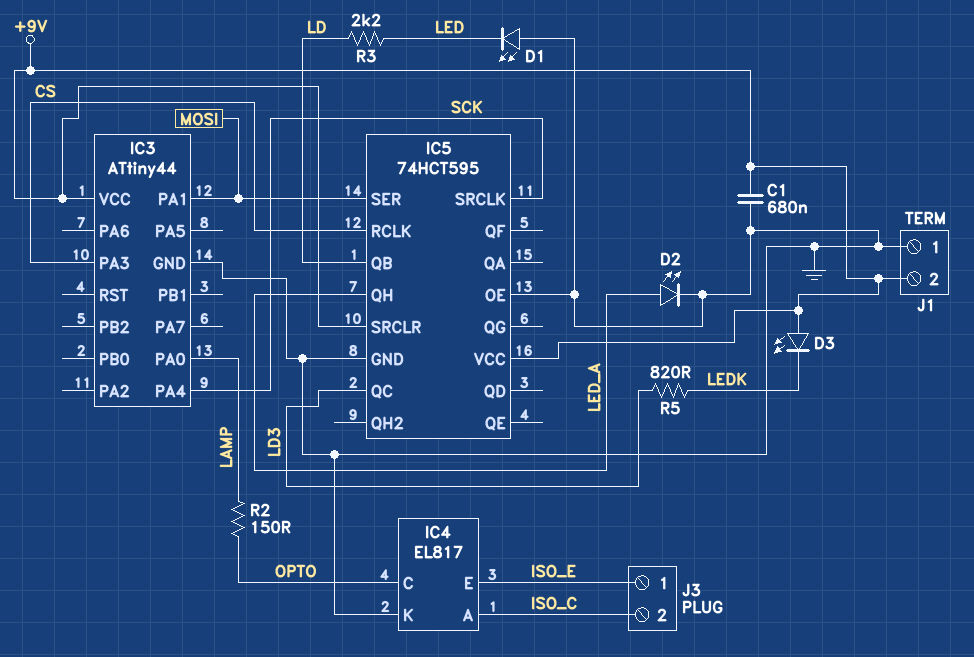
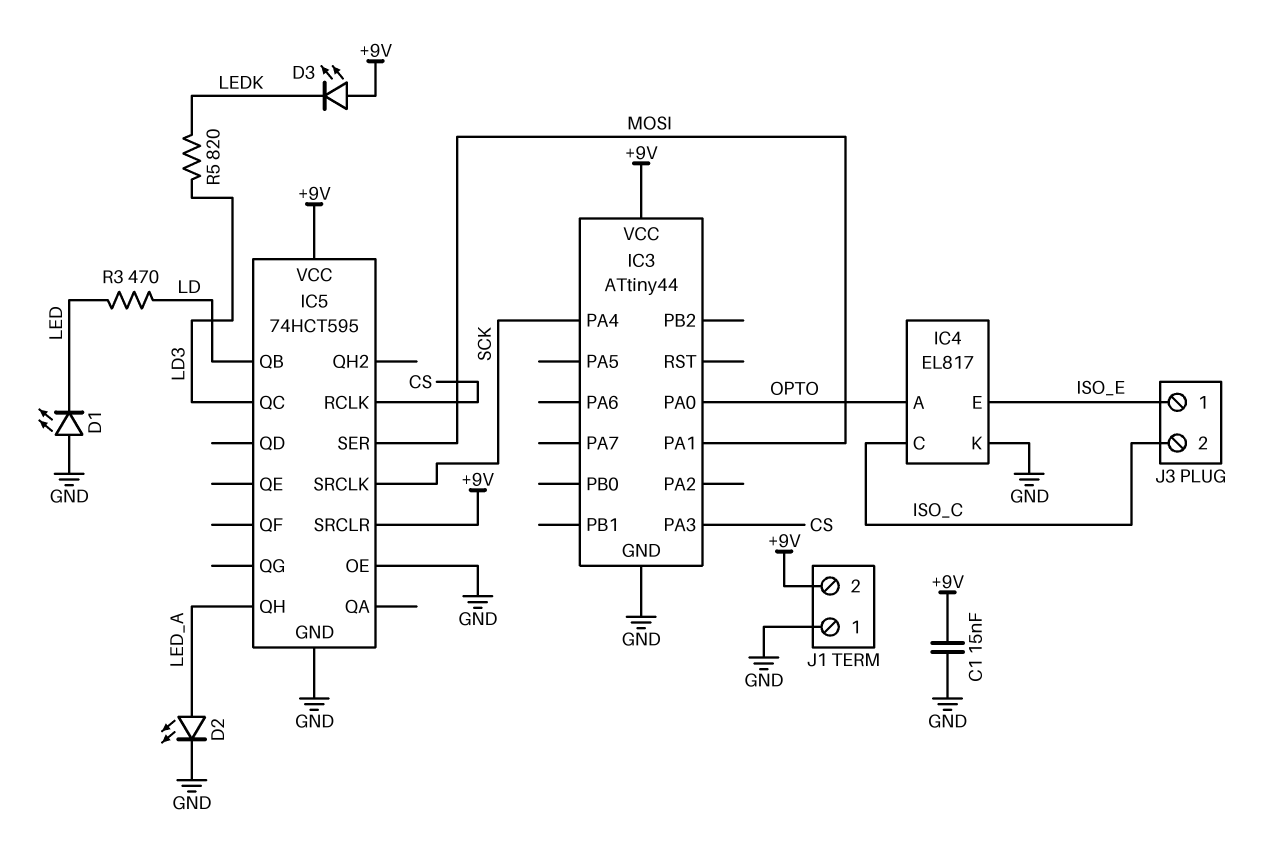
C1: 680nF (+9V, GND) -> 15nF (+9V, GND)
IC3 pin PA0: LAMP -> OPTO
IC4 pin A: ISO_C -> OPTO
IC4 pin C: OPTO -> ISO_C
R2: 150 (LAMP, OPTO) -> none
R3: 2.2k (LD, LED) -> 470 (LD, LED)

